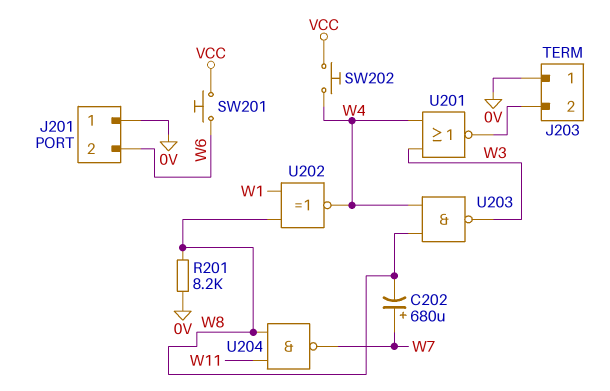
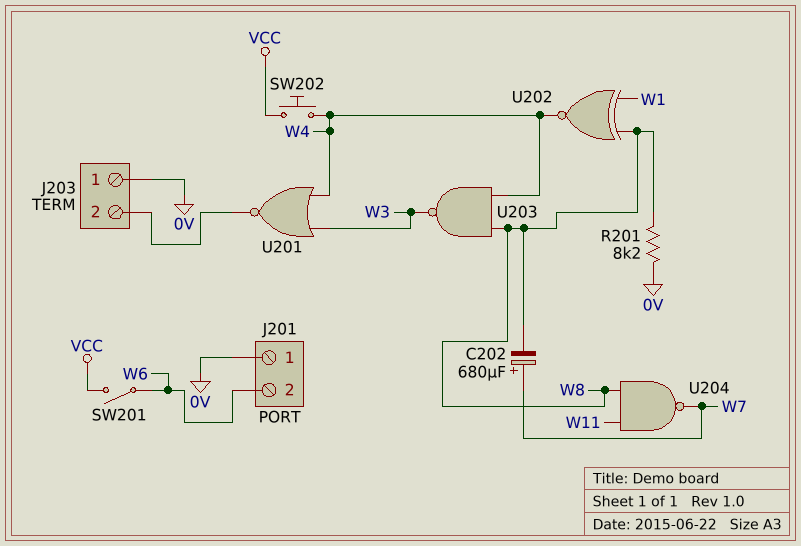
SW201: button (VCC, W6) -> switch (VCC, W6)

